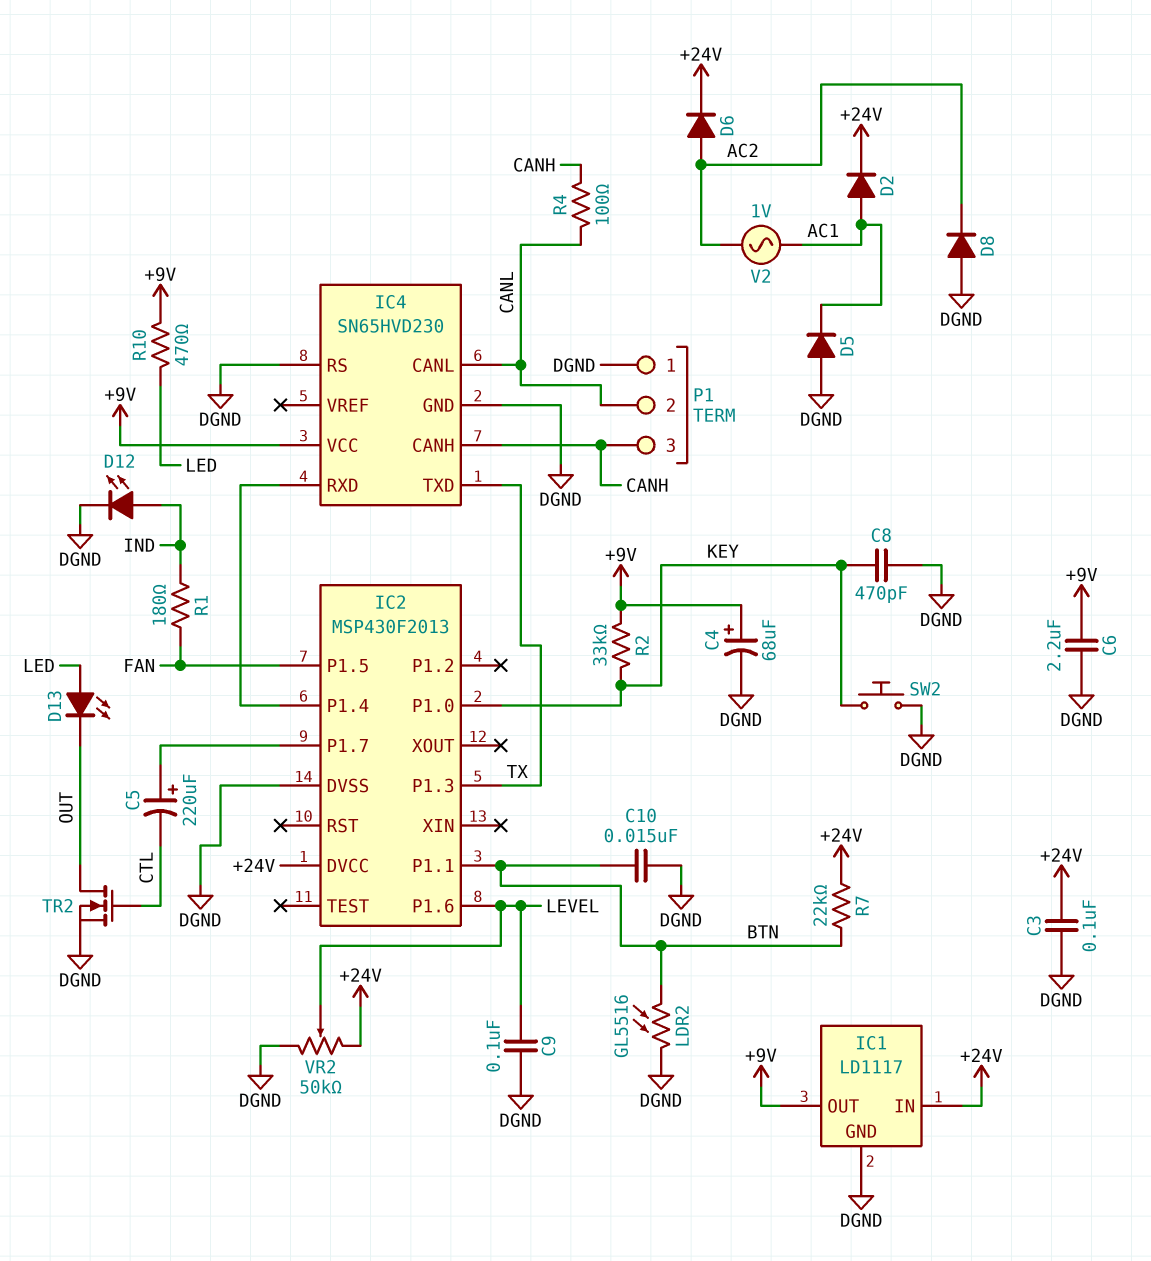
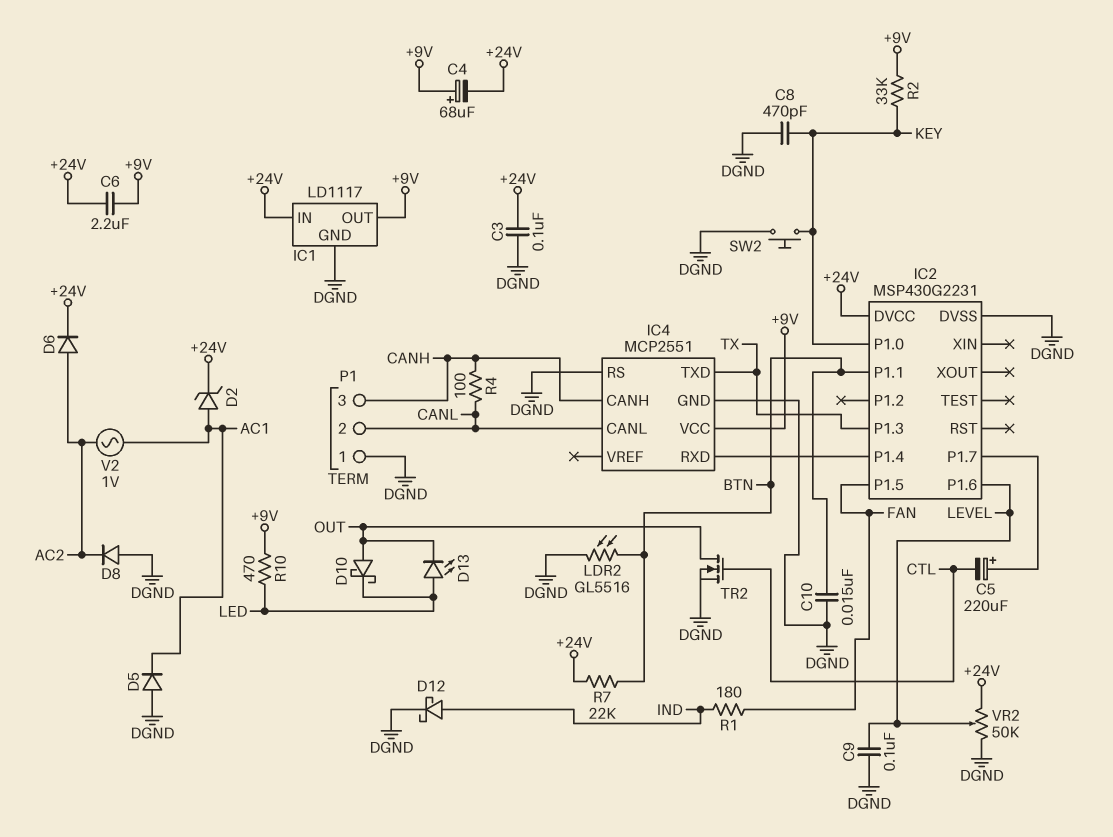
C4: 68uF (plus +9V, minus DGND) -> 68uF (plus +9V, minus +24V)
C6: 2.2uF (+9V, DGND) -> 2.2uF (+9V, +24V)
D2: diode (A AC1, K +24V) -> zener (A AC1, K +24V)
D10: none -> schottky (A OUT, K LED)
D12: LED (A IND, K DGND) -> schottky (A IND, K DGND)
IC2: MSP430F2013 -> MSP430G2231
IC4: SN65HVD230 -> MCP2551

